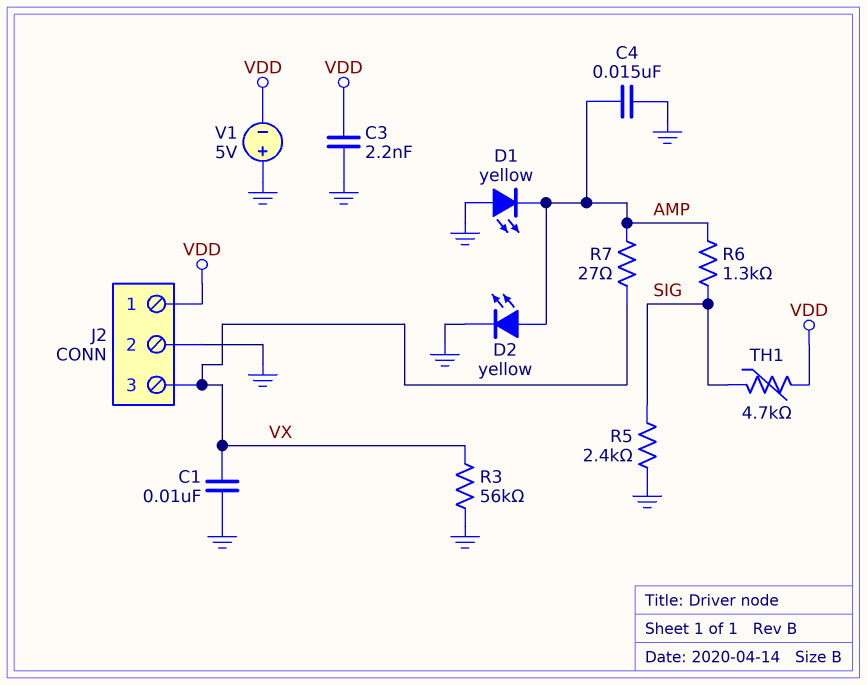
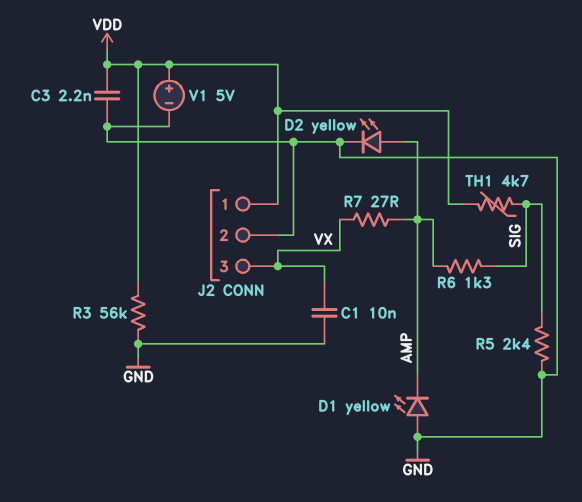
C4: 15nF (AMP, GND) -> none
R3: 56k (GND, VX) -> 56k (GND, VDD)
V1: 5V (plus GND, minus VDD) -> 5V (plus VDD, minus GND)

